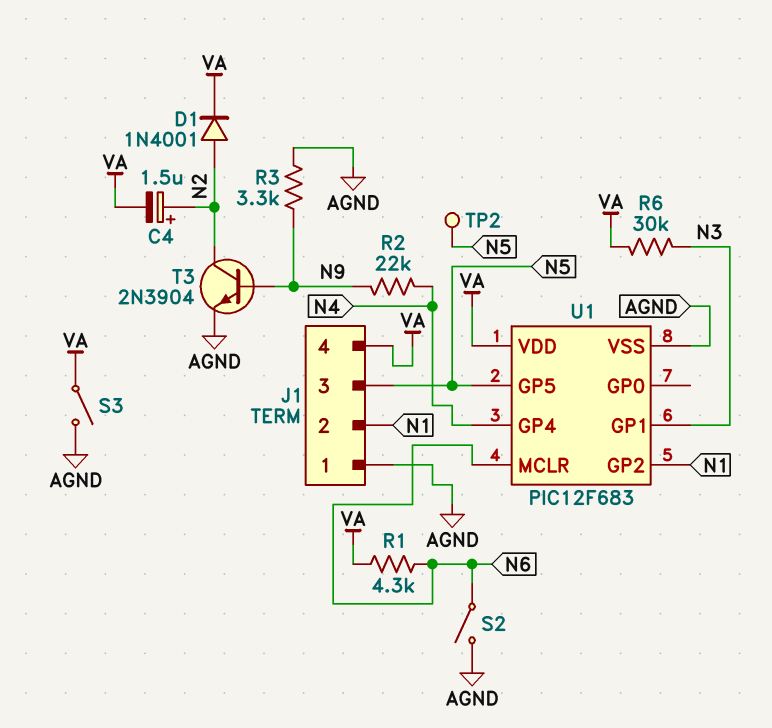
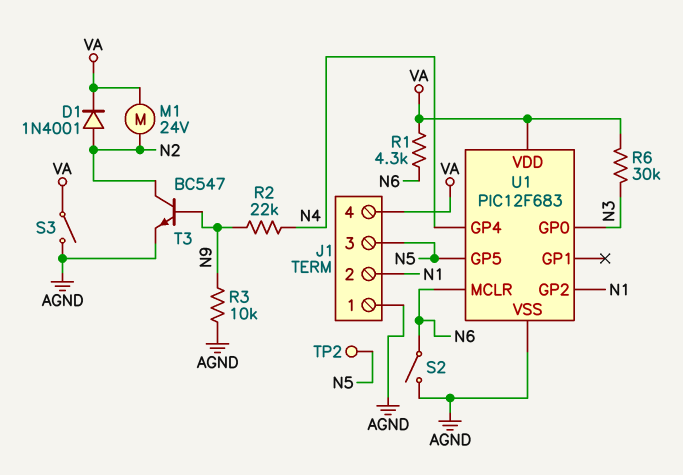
C4: 1.5uF (plus N2, minus VA) -> none
M1: none -> motor 24V (N2, VA)
R3: 3.3k (AGND, N9) -> 10k (AGND, N9)
T3: NPN 2N3904 (B N9, C N2, E AGND) -> NPN BC547 (B N9, C N2, E AGND)
U1 pin GP0: none -> N3
U1 pin GP1: N3 -> none

